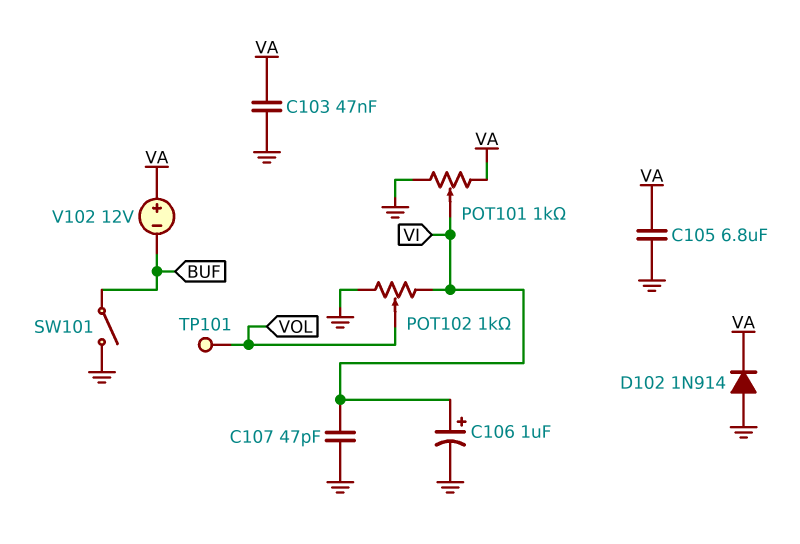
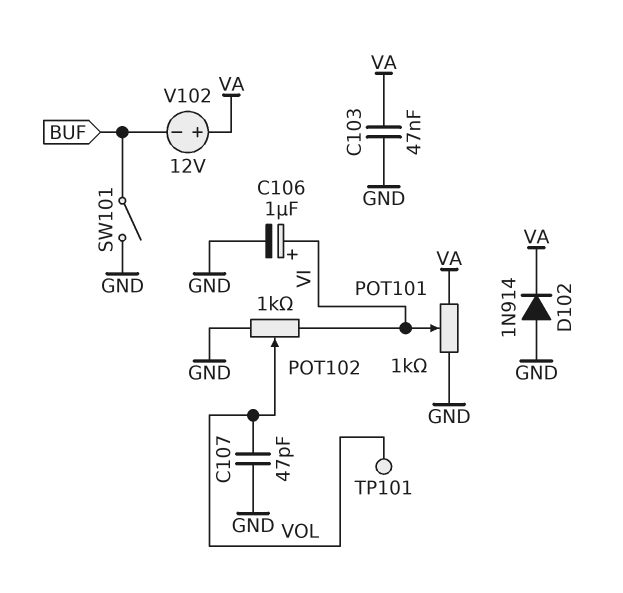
C105: 6.8uF (GND, VA) -> none
C107: 47pF (GND, VI) -> 47pF (GND, VOL)

